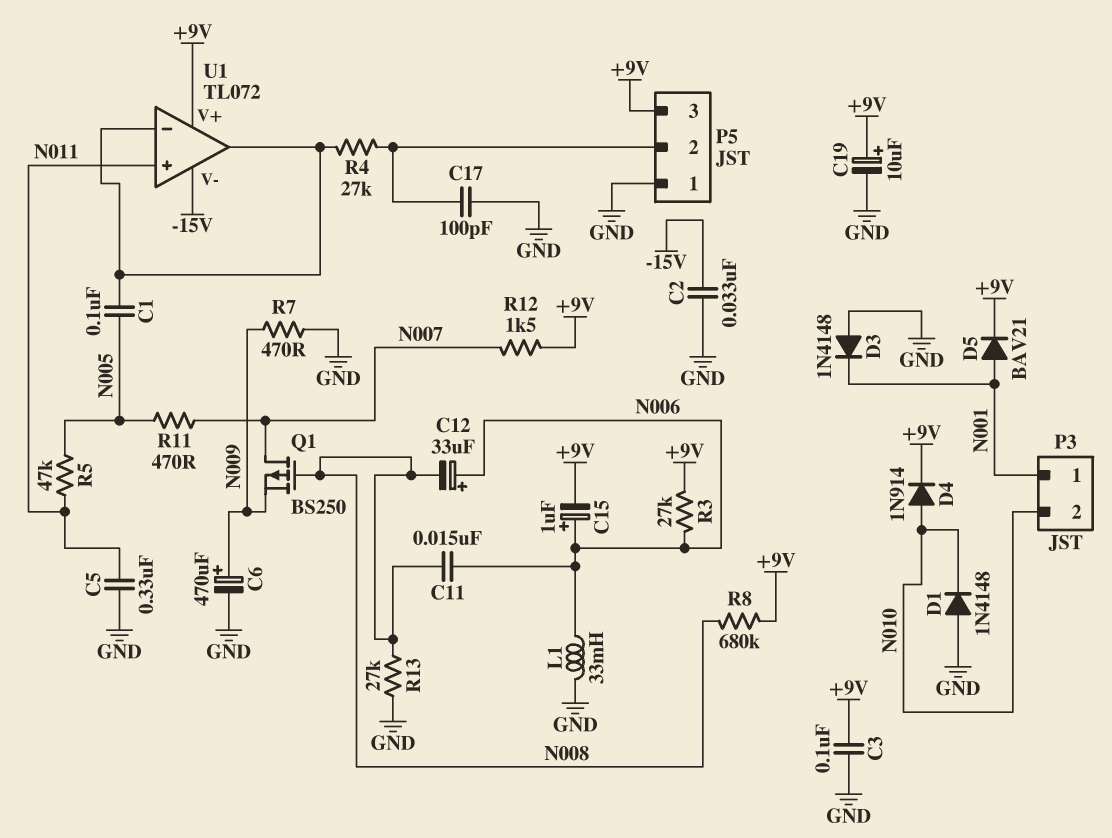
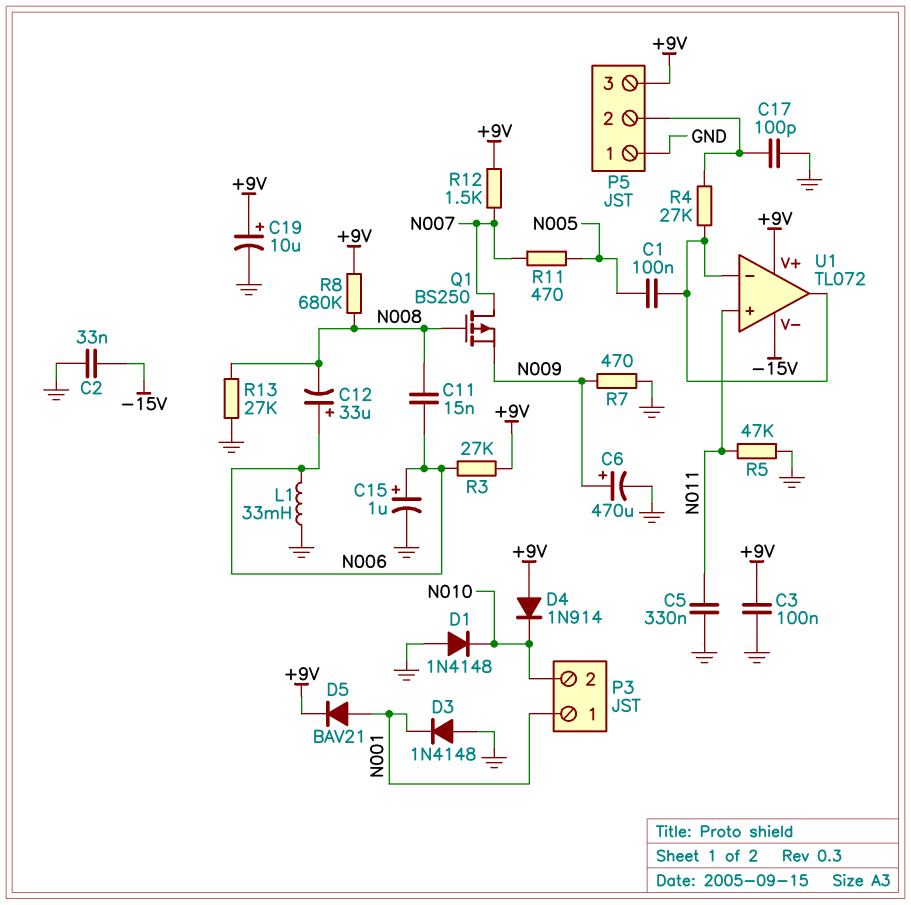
C15: 1uF (plus N006, minus +9V) -> 1uF (plus N006, minus GND)
D4: diode 1N914 (A N010, K +9V) -> diode 1N914 (A +9V, K N010)
R5: 47k (N005, N011) -> 47k (GND, N011)

